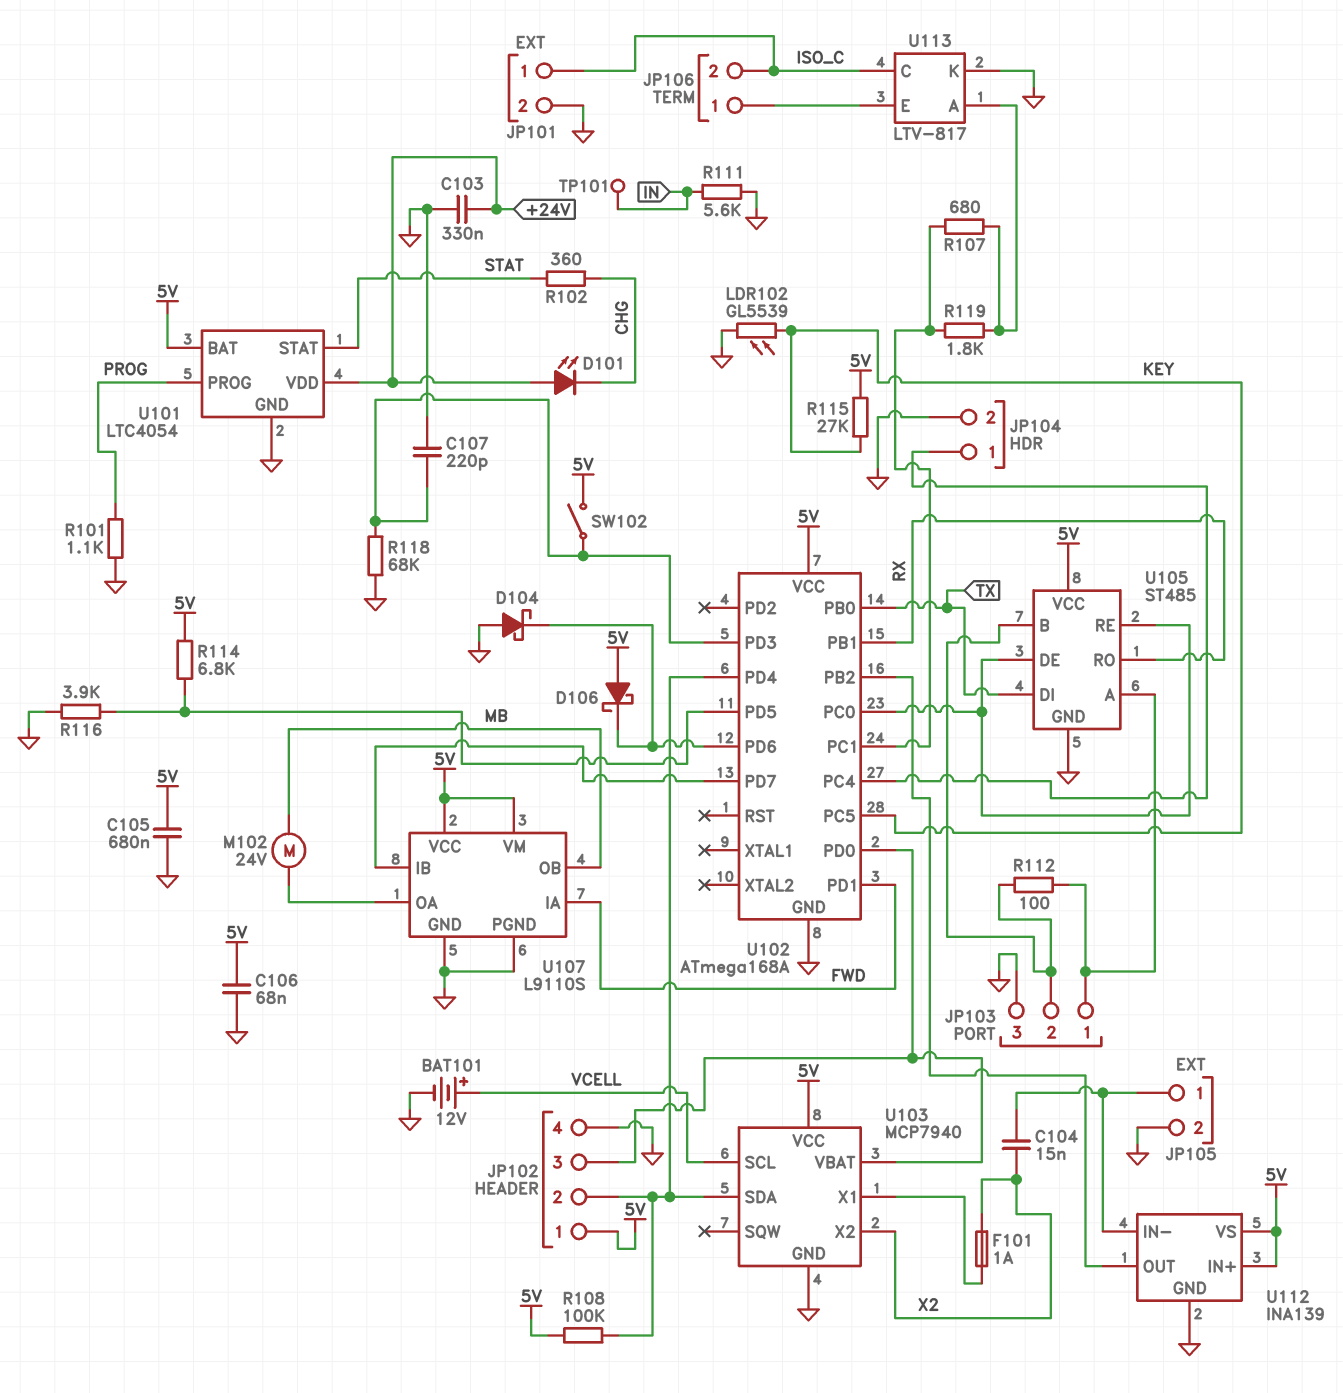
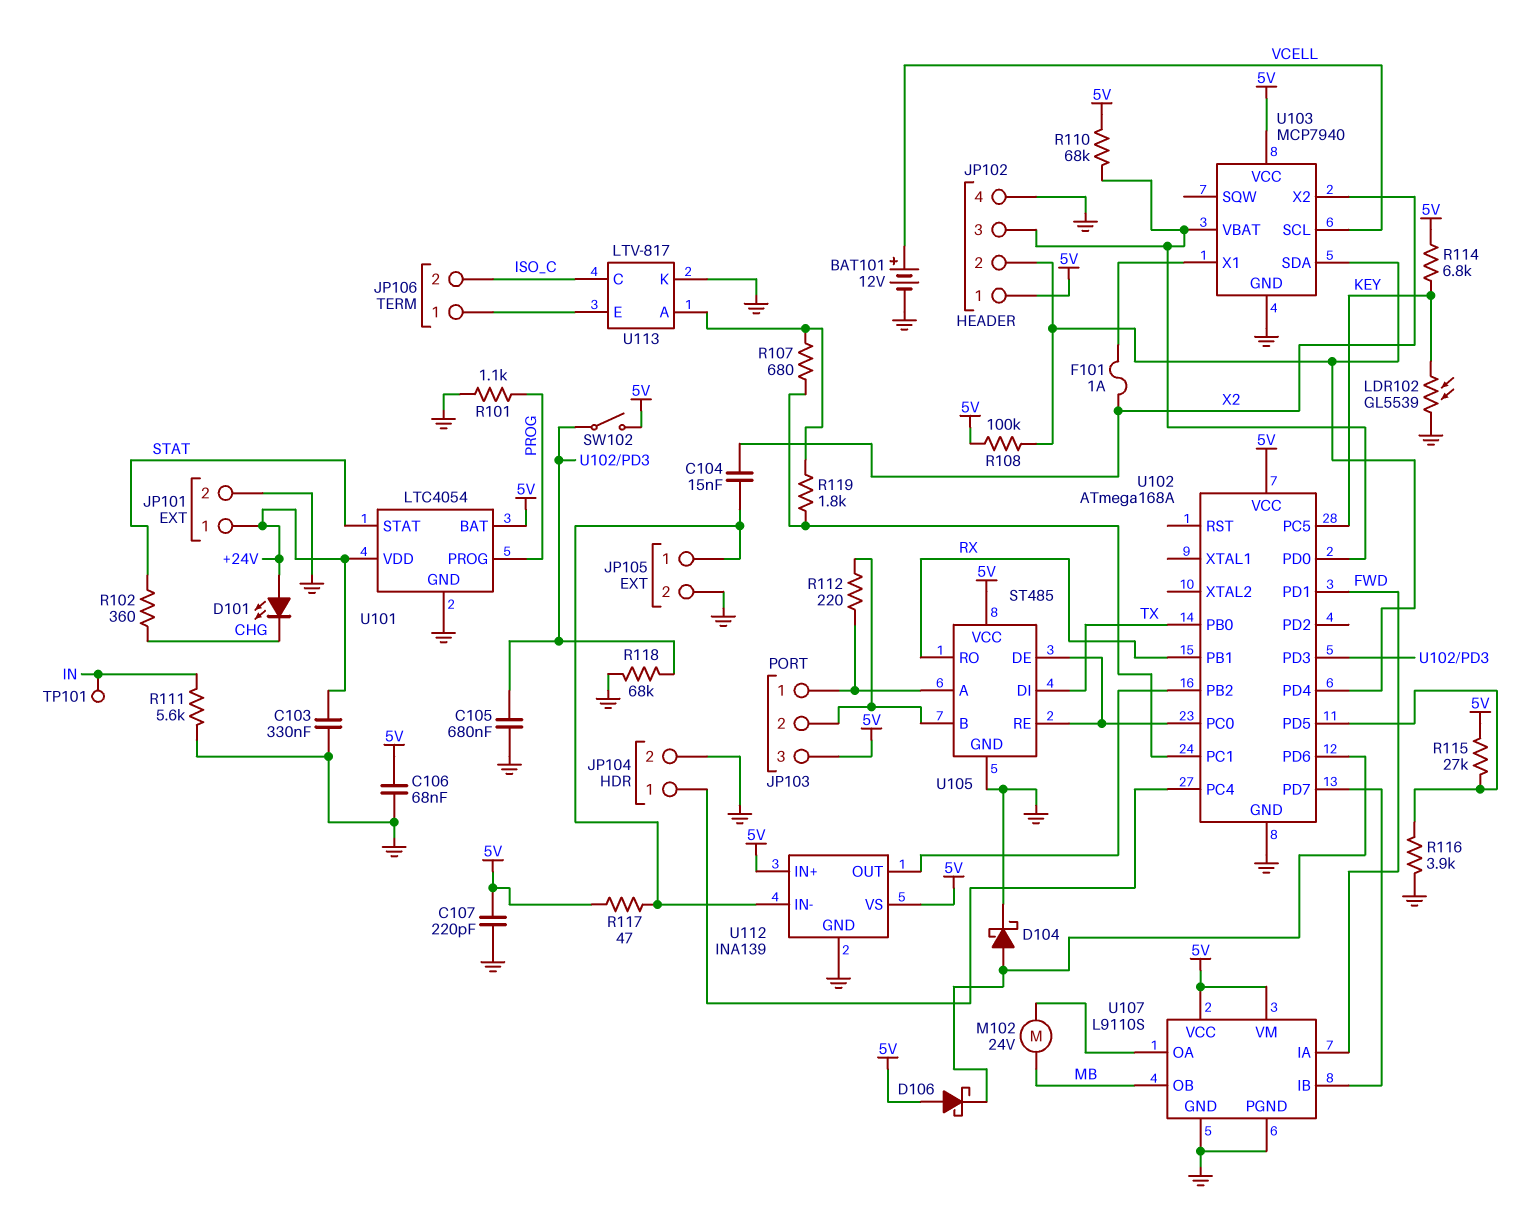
C105: 680nF (5V, GND) -> 680nF (GND, U102/PD3)
C107: 220pF (GND, U102/PD3) -> 220pF (5V, GND)
D104: schottky (A GND, K U102/PD6) -> schottky (A U102/PD6, K GND)
JP101 pin 1: ISO_C -> +24V
JP103 pin 3: GND -> 5V
R110: none -> 68k (5V, JP102/3)
R112: 100 (JP103/1, JP103/2) -> 220 (JP103/1, JP103/2)
R114: 6.8k (5V, U102/PD5) -> 6.8k (5V, KEY)
R115: 27k (5V, KEY) -> 27k (5V, U102/PD5)
R117: none -> 47 (5V, JP105/1)

